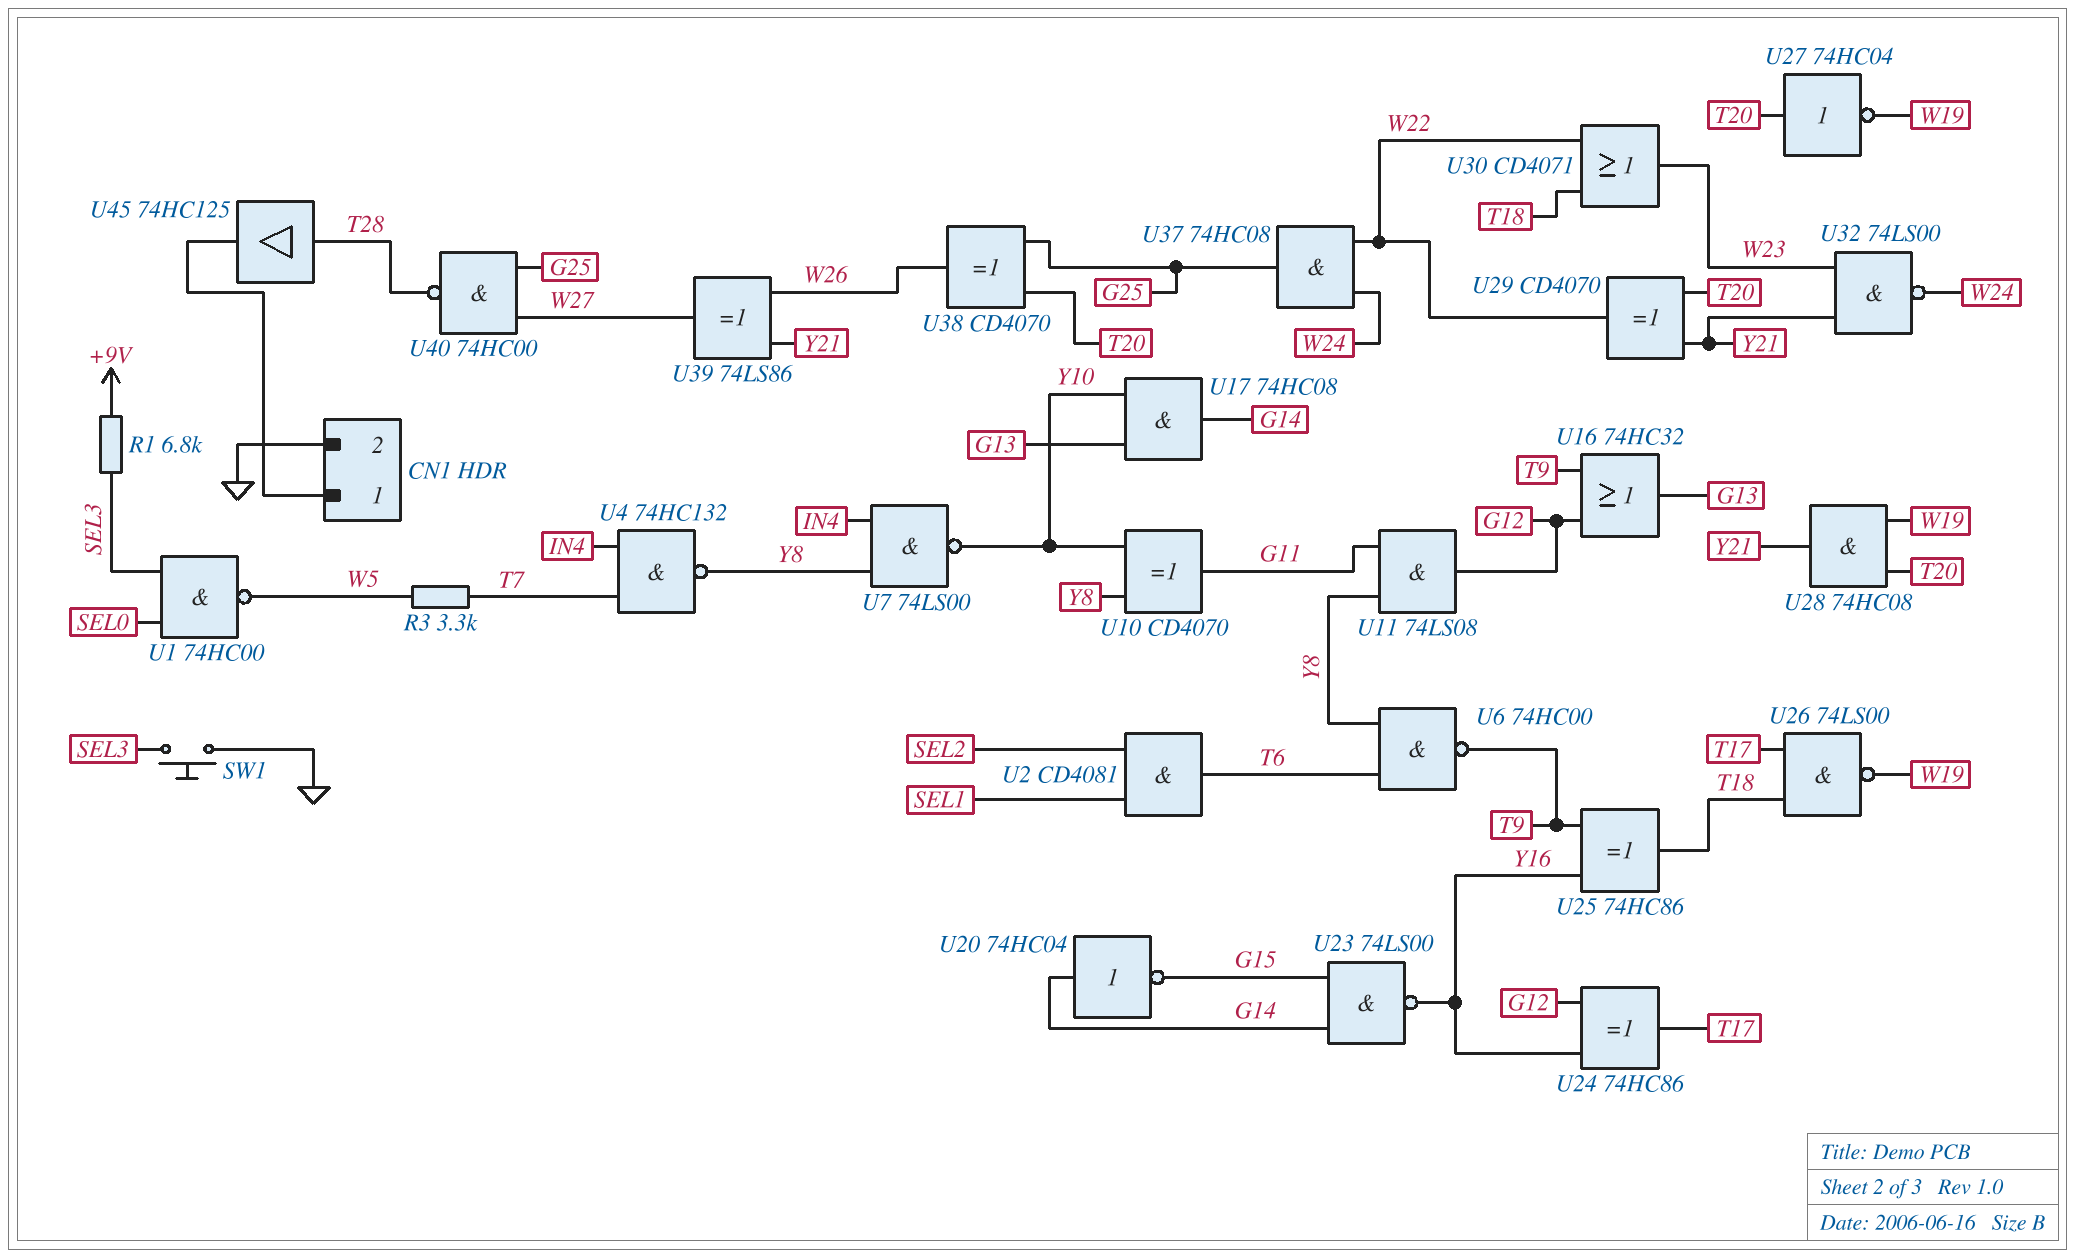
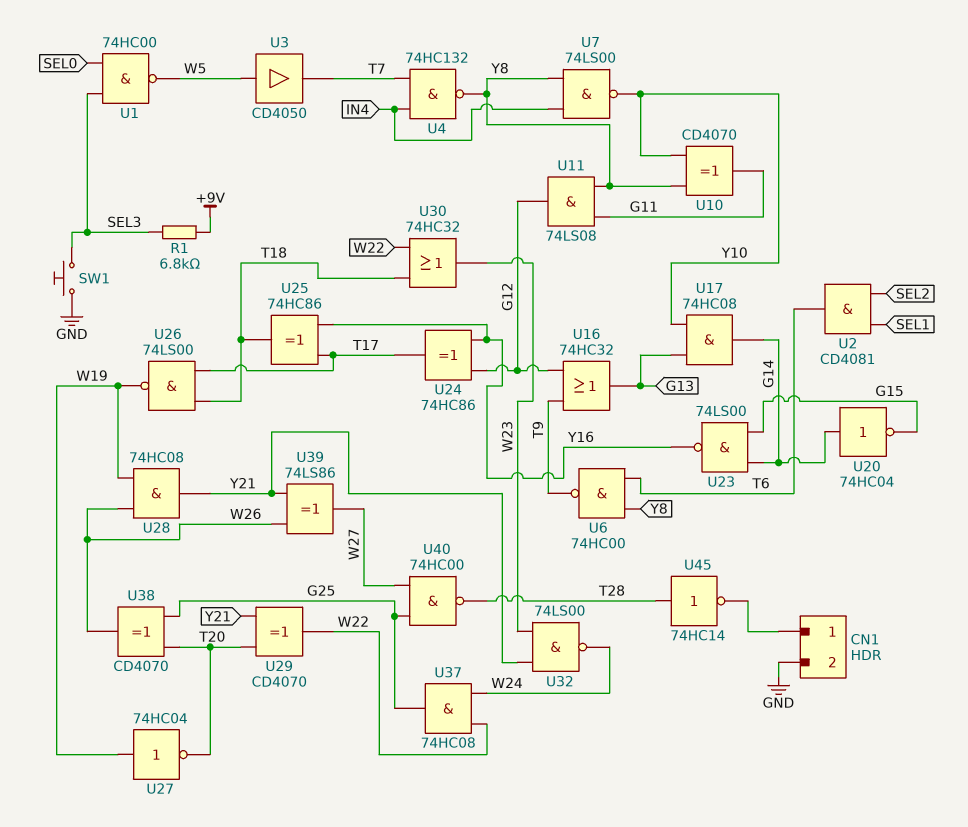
R3: 3.3k (T7, W5) -> none
U3: none -> buffer CD4050 (in W5, out T7)
U25: XOR 74HC86 (in T9, in Y16, out T18) -> XOR 74HC86 (in T17, in Y16, out T18)
U27: NOT 74HC04 (in T20, out W19) -> NOT 74HC04 (in W19, out T20)
U28: AND 74HC08 (in T20, in W19, out Y21) -> AND 74HC08 (in W19, in W26, out Y21)
U30: OR CD4071 (in T18, in W22, out W23) -> OR 74HC32 (in T18, in W22, out W23)
U45: buffer 74HC125 (in T28, out CN1/1) -> NOT 74HC14 (in T28, out CN1/1)

